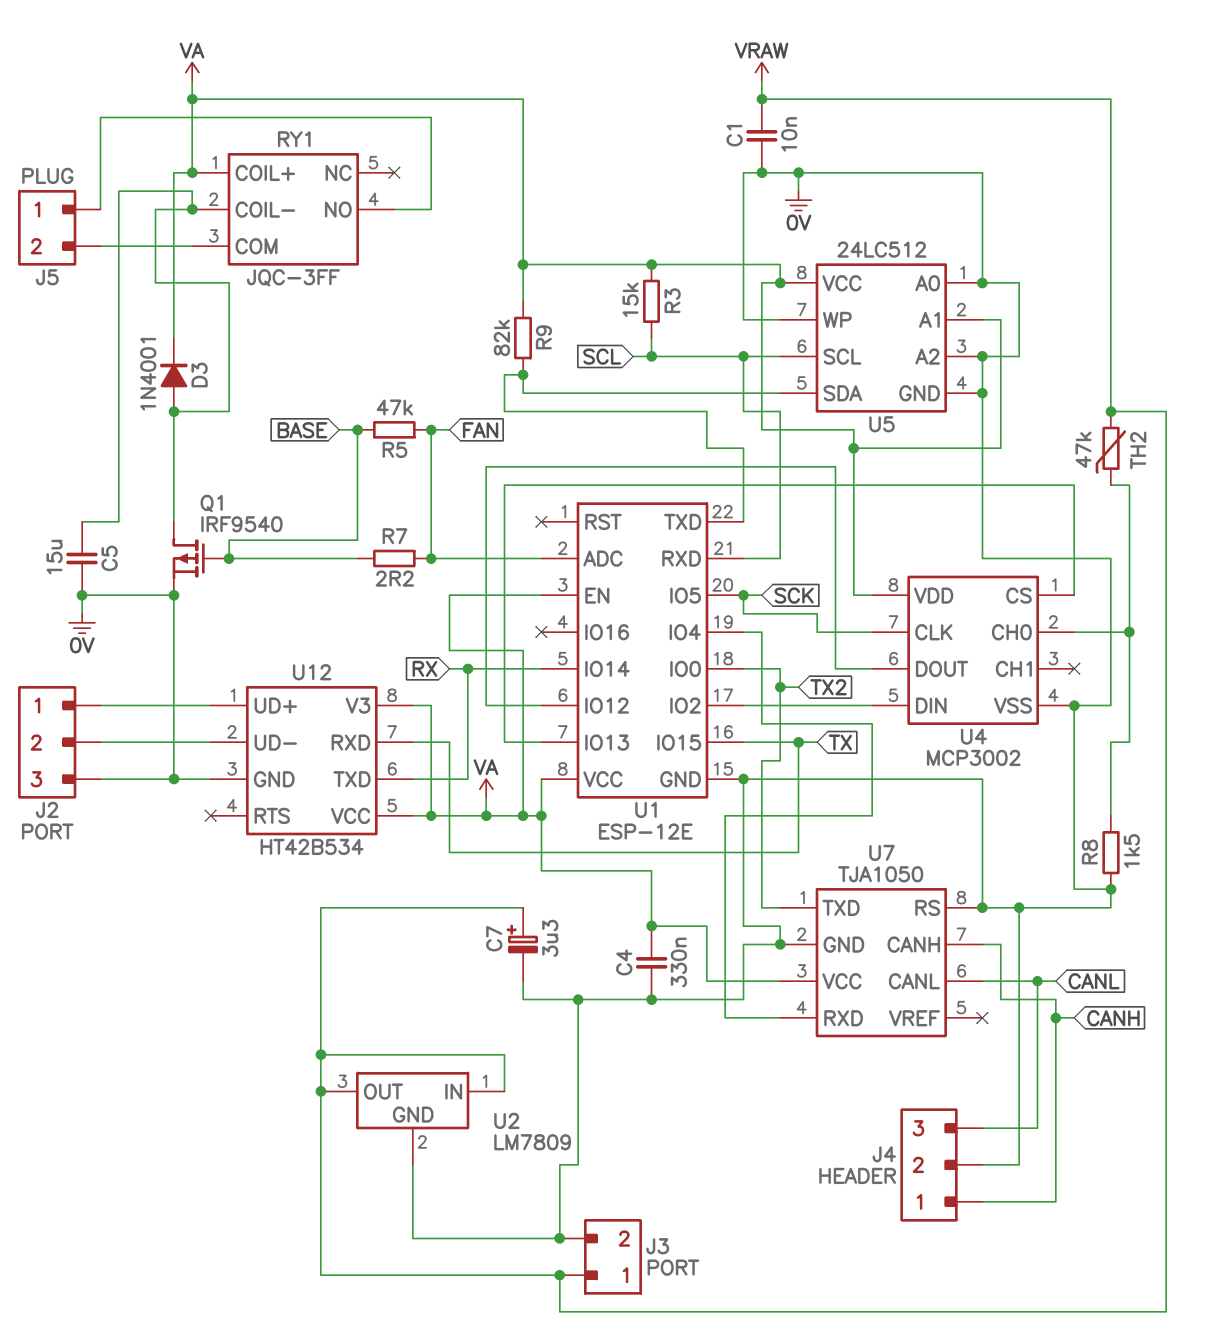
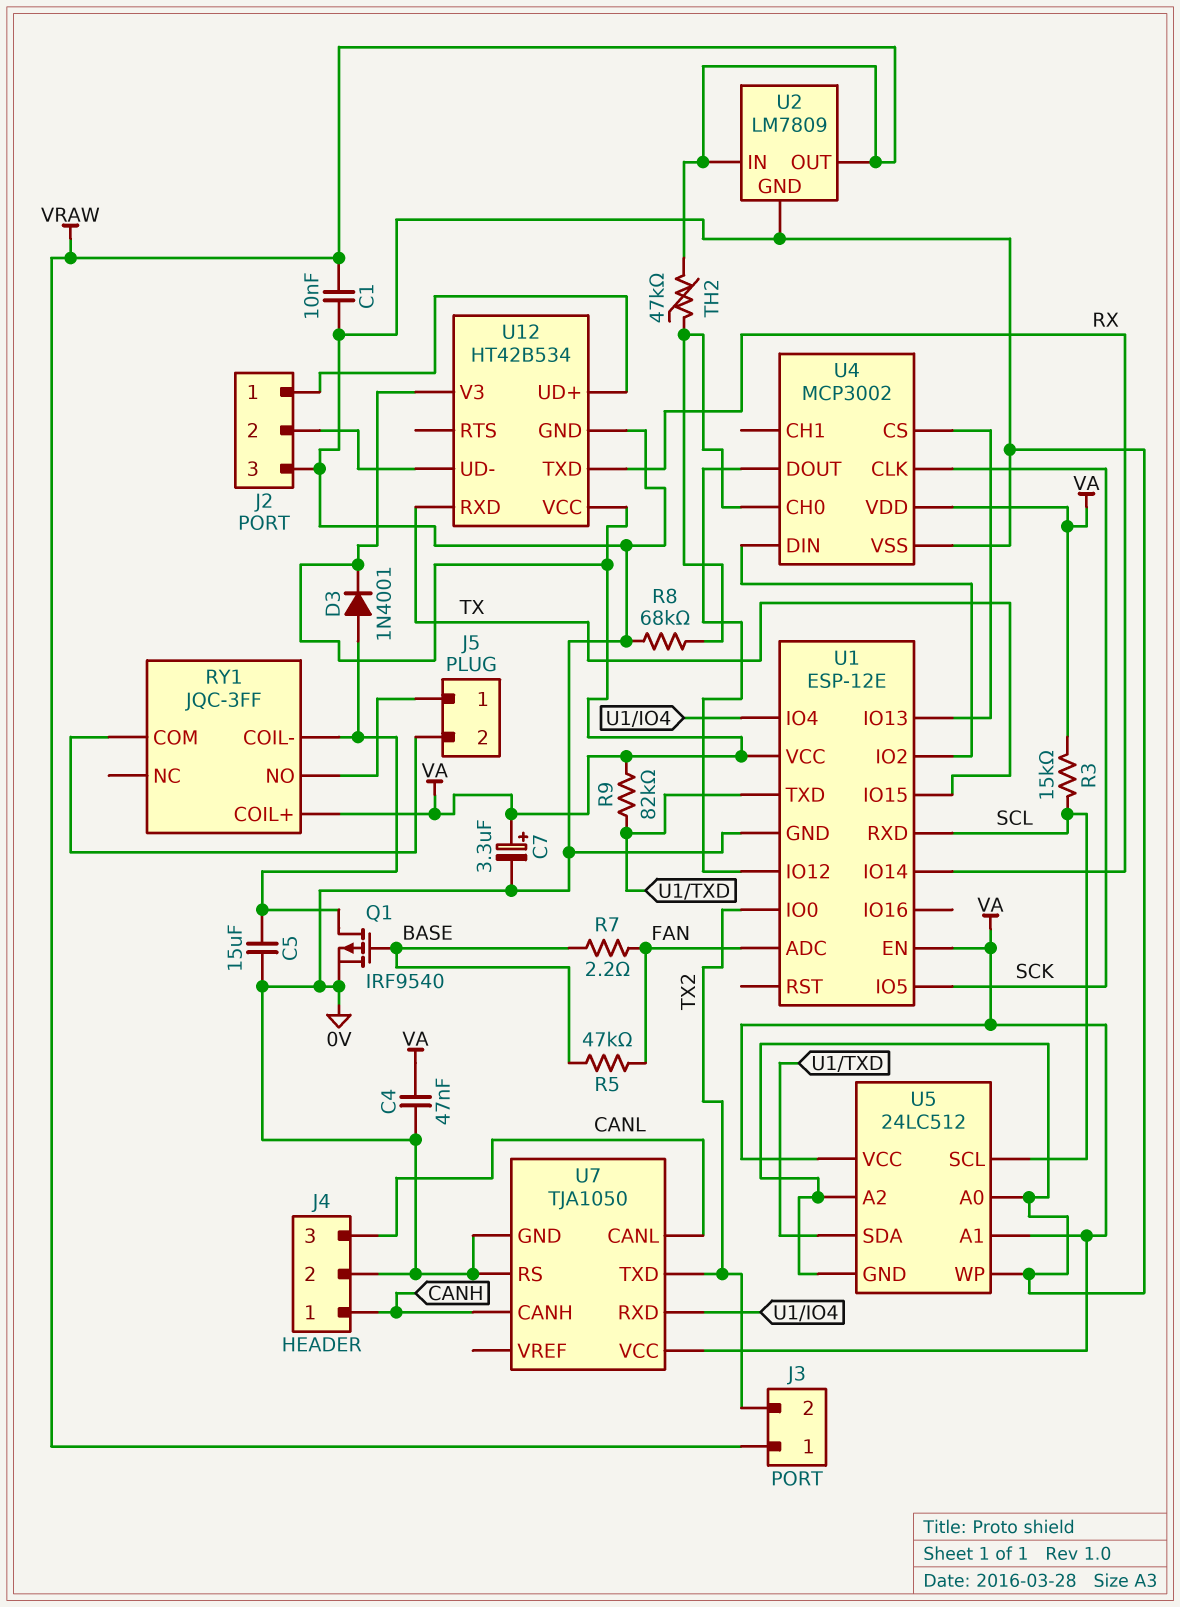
C4: 330nF (0V, VA) -> 47nF (0V, VA)
C7: 3.3uF (plus VRAW, minus 0V) -> 3.3uF (plus VA, minus 0V)
J3 pin 2: 0V -> TX2
R8: 1.5k (0V, U4/CH0) -> 68k (0V, U4/CH0)

